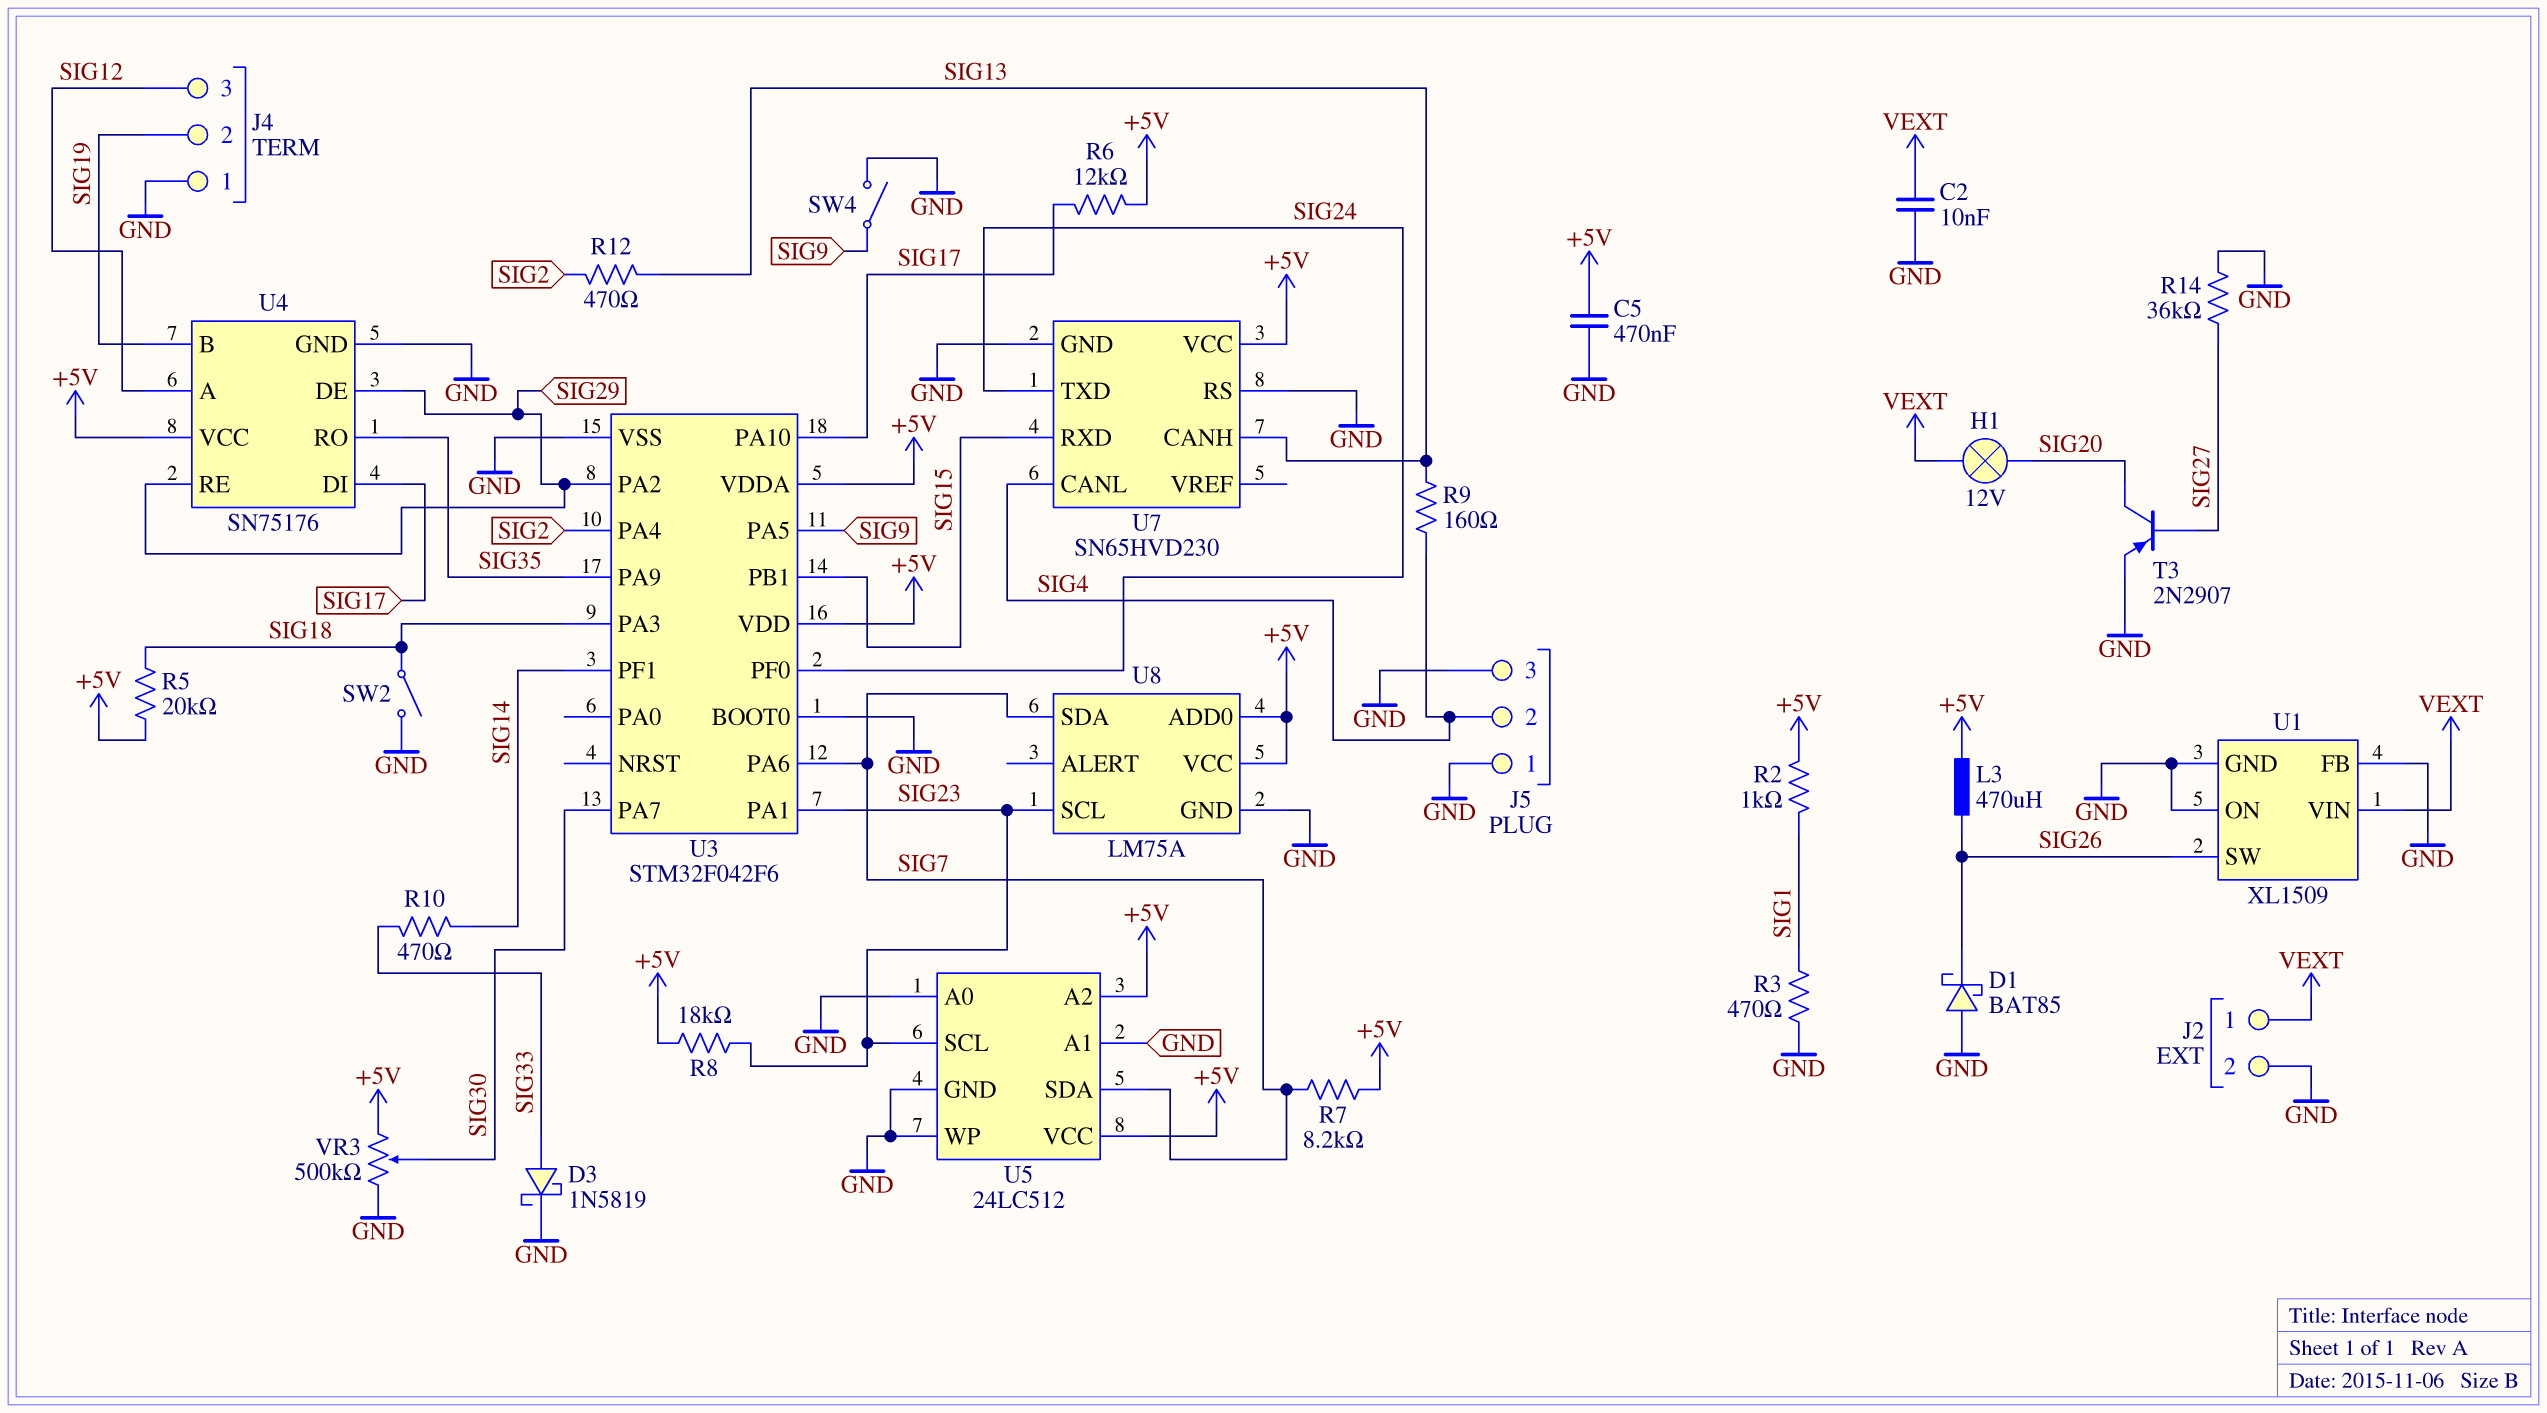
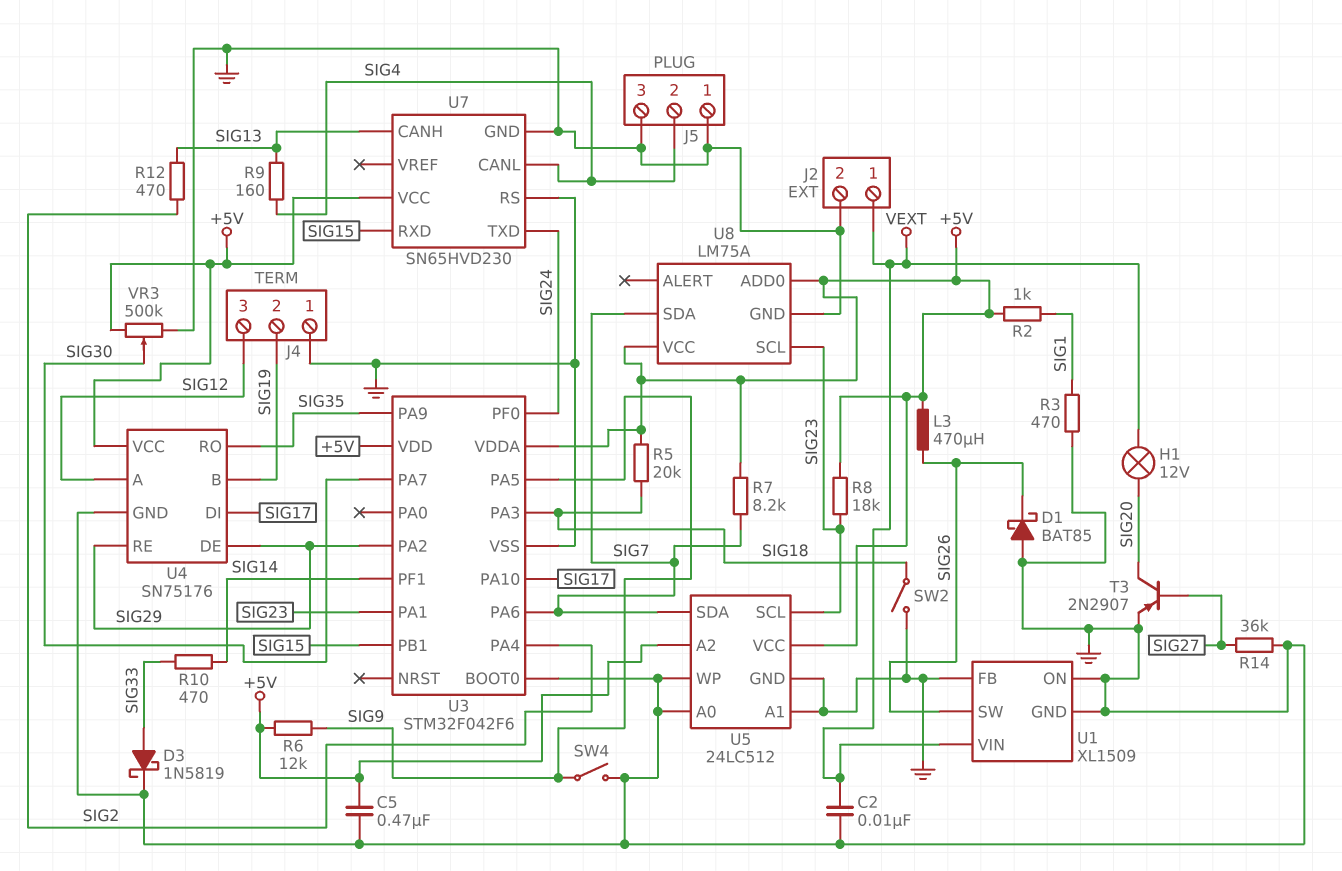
R6: 12k (+5V, SIG17) -> 12k (+5V, SIG9)

